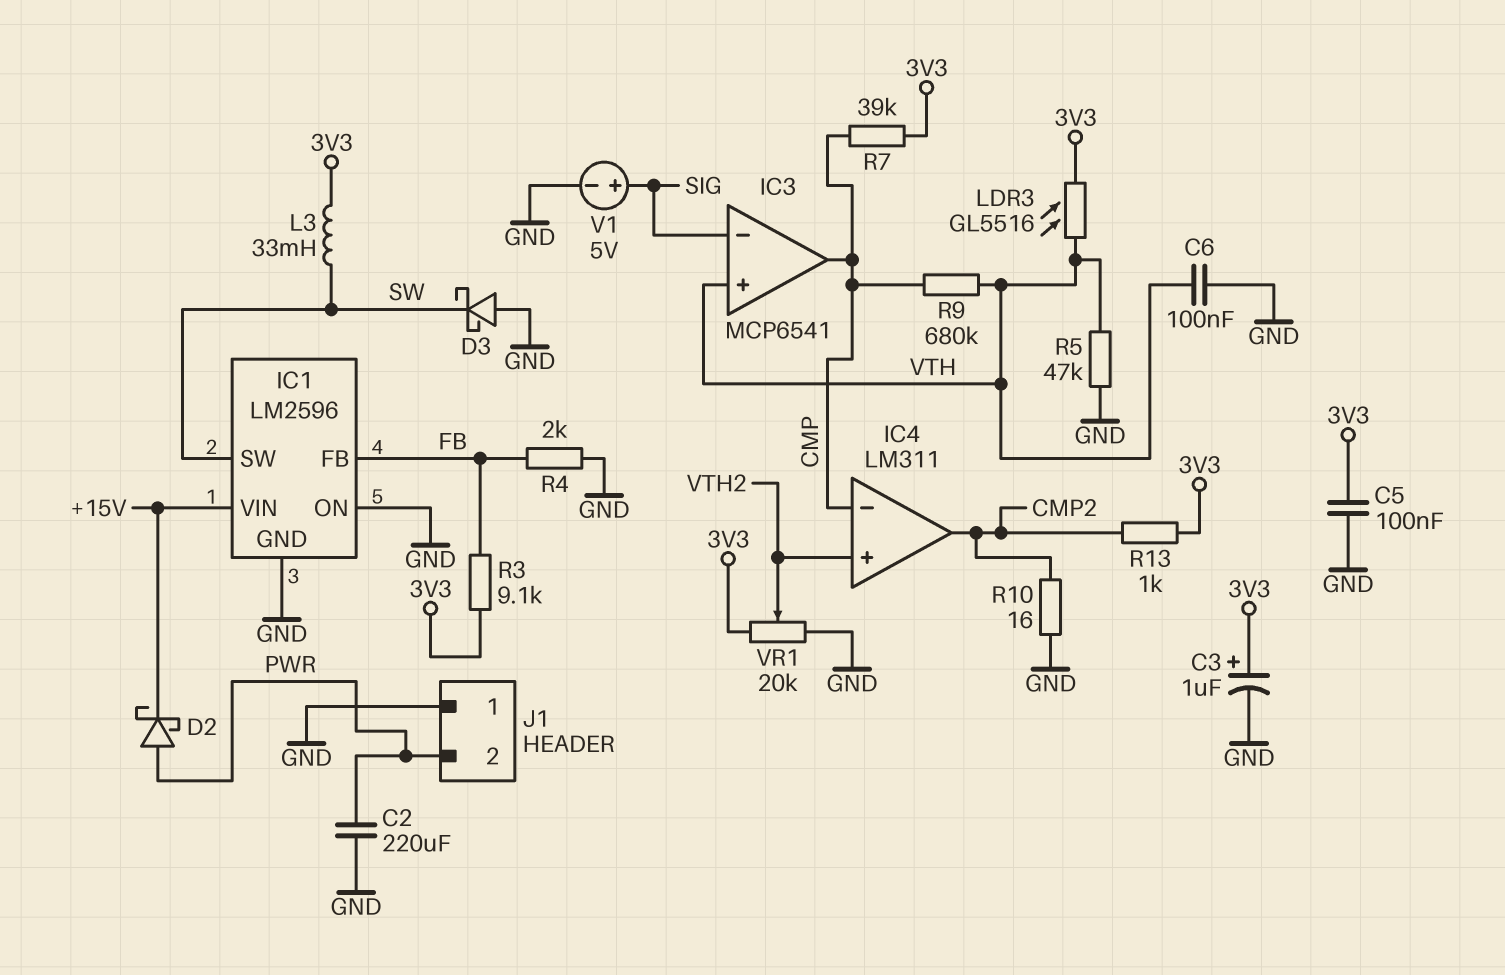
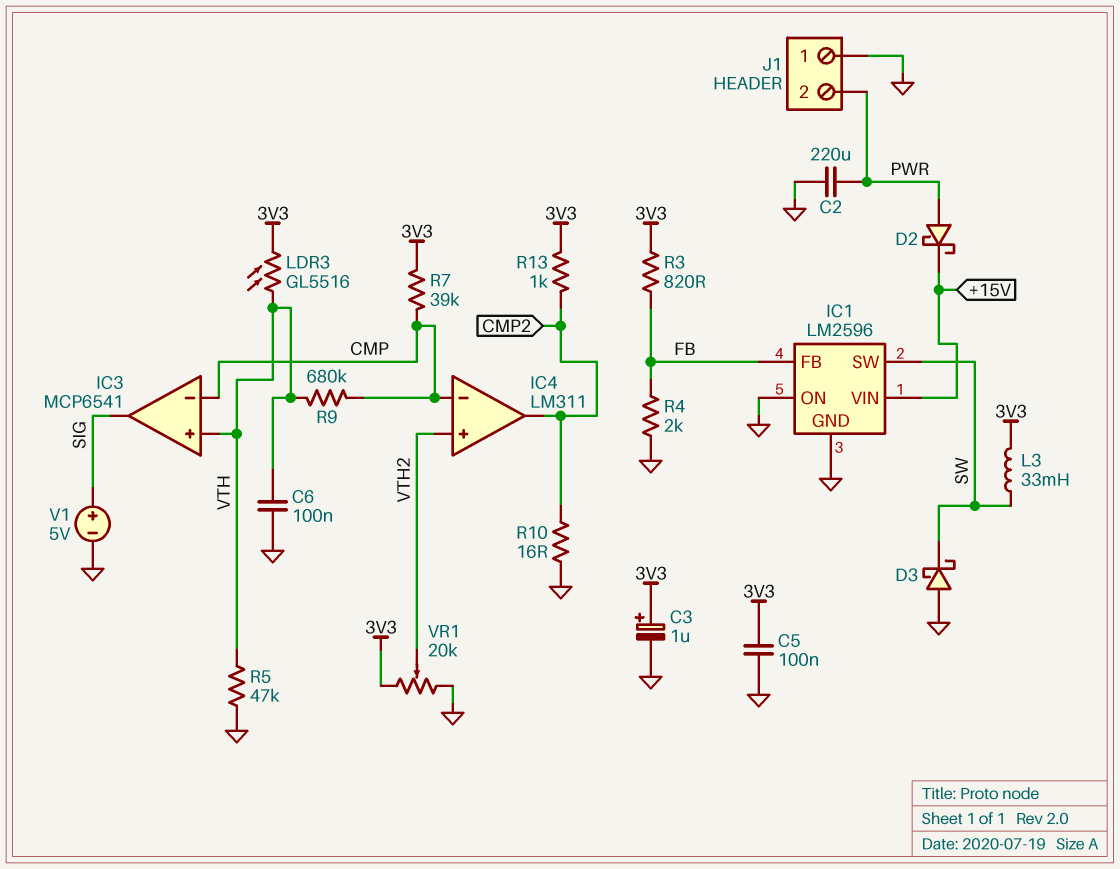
IC3 pin in-: SIG -> CMP
IC3 pin out: CMP -> SIG
R3: 9.1k (3V3, FB) -> 820 (3V3, FB)

